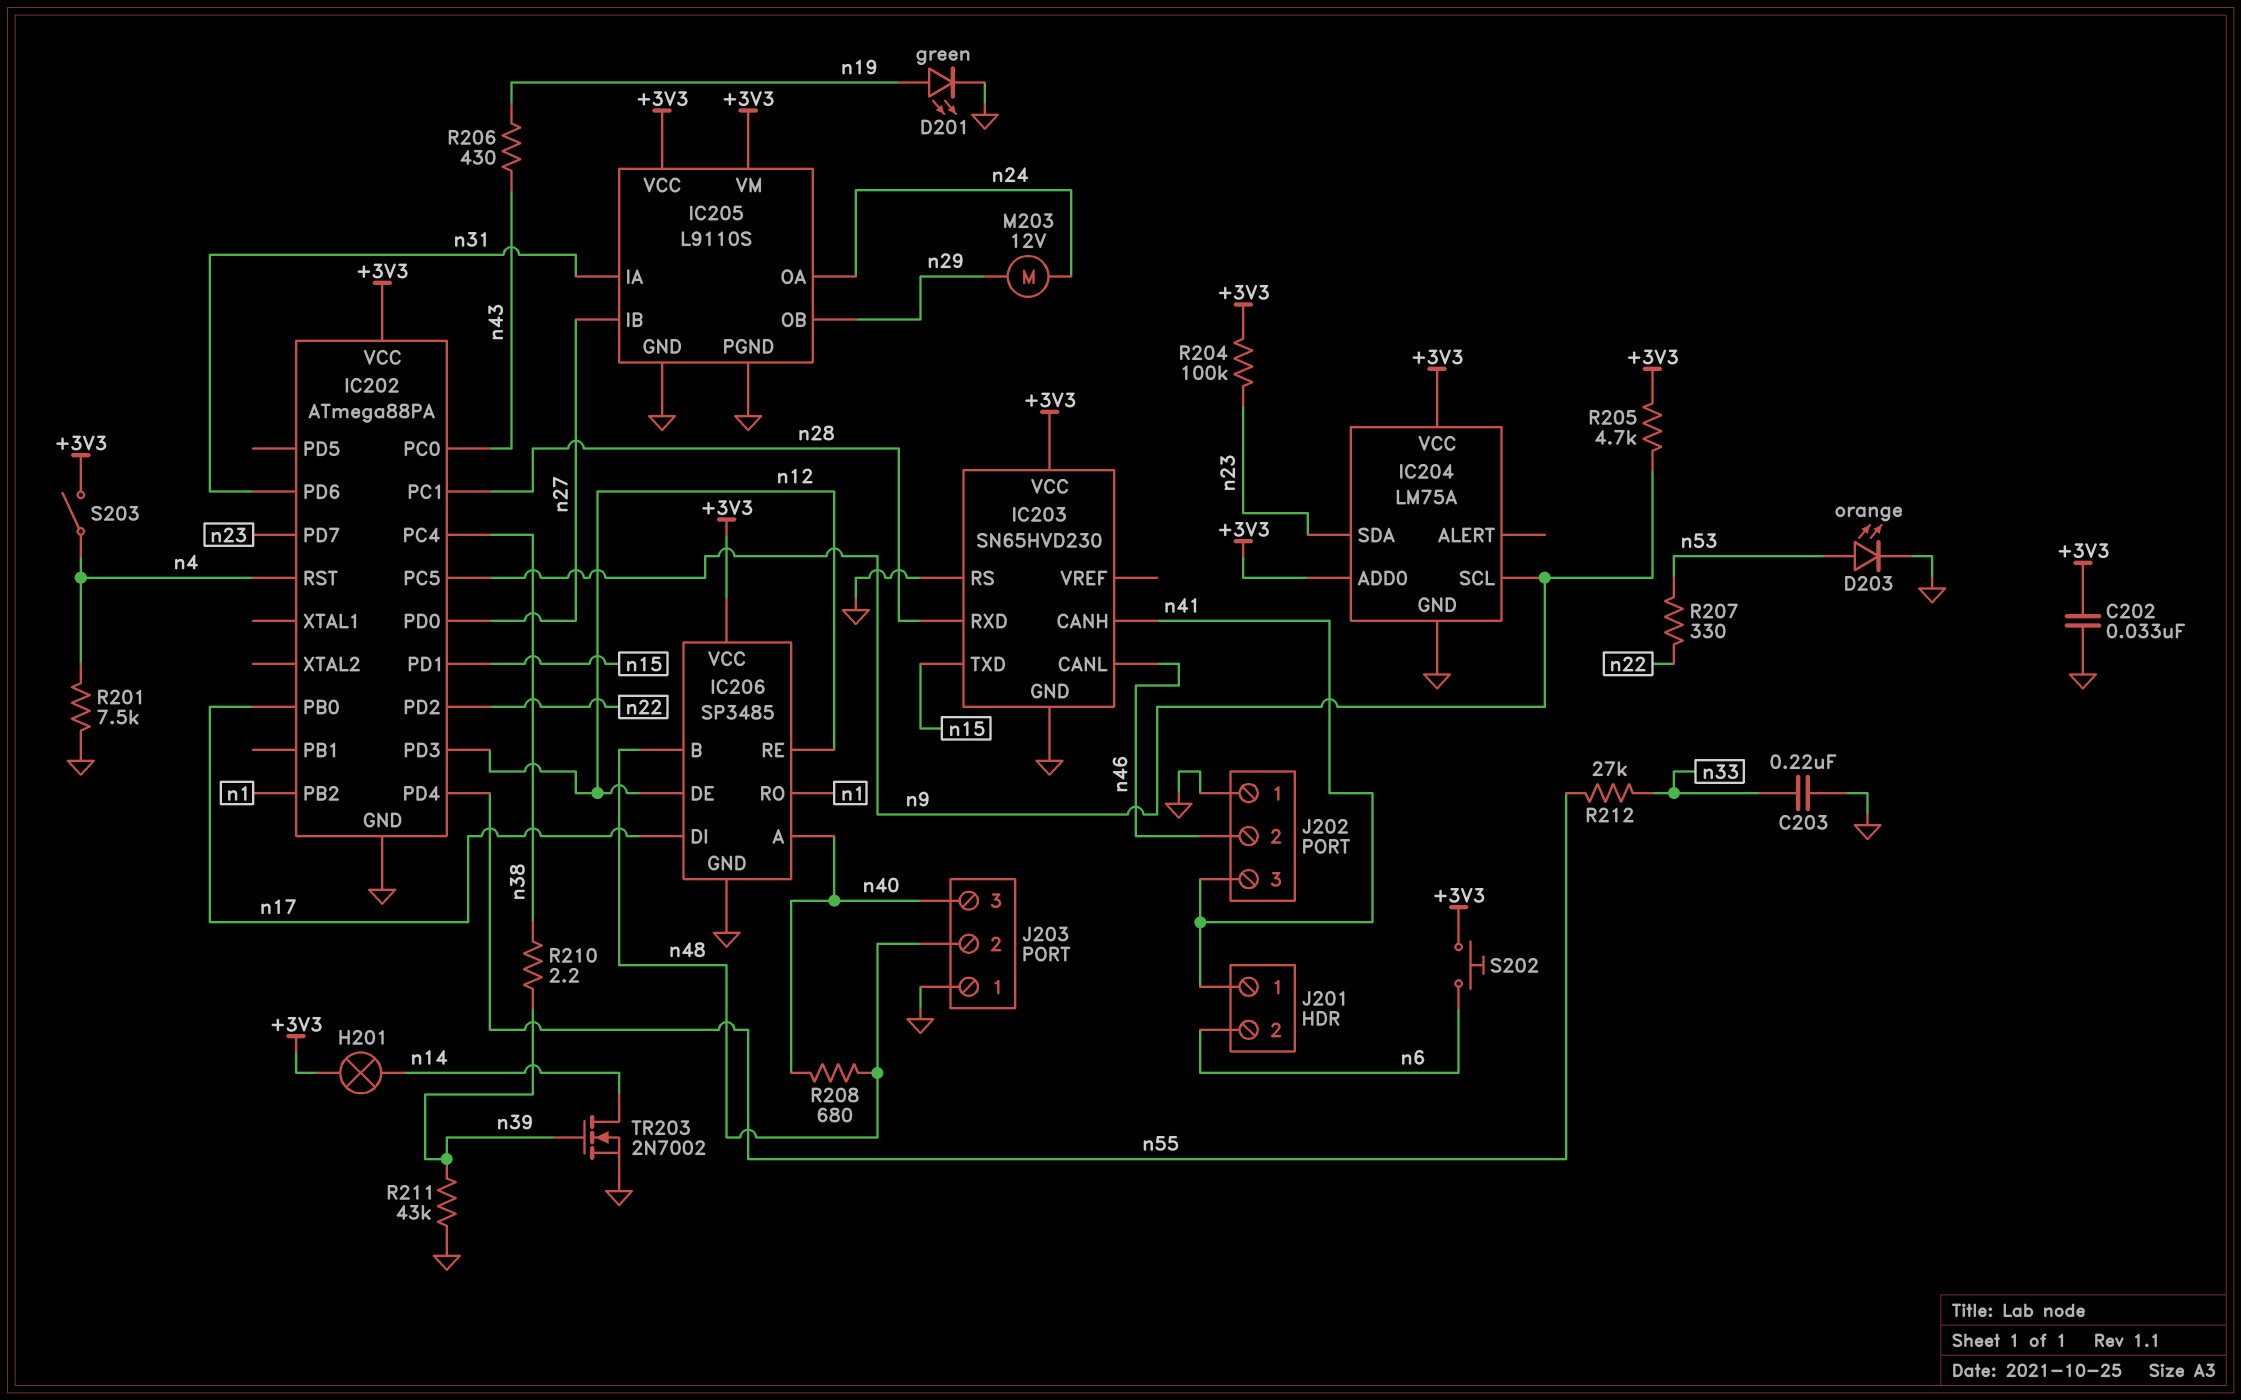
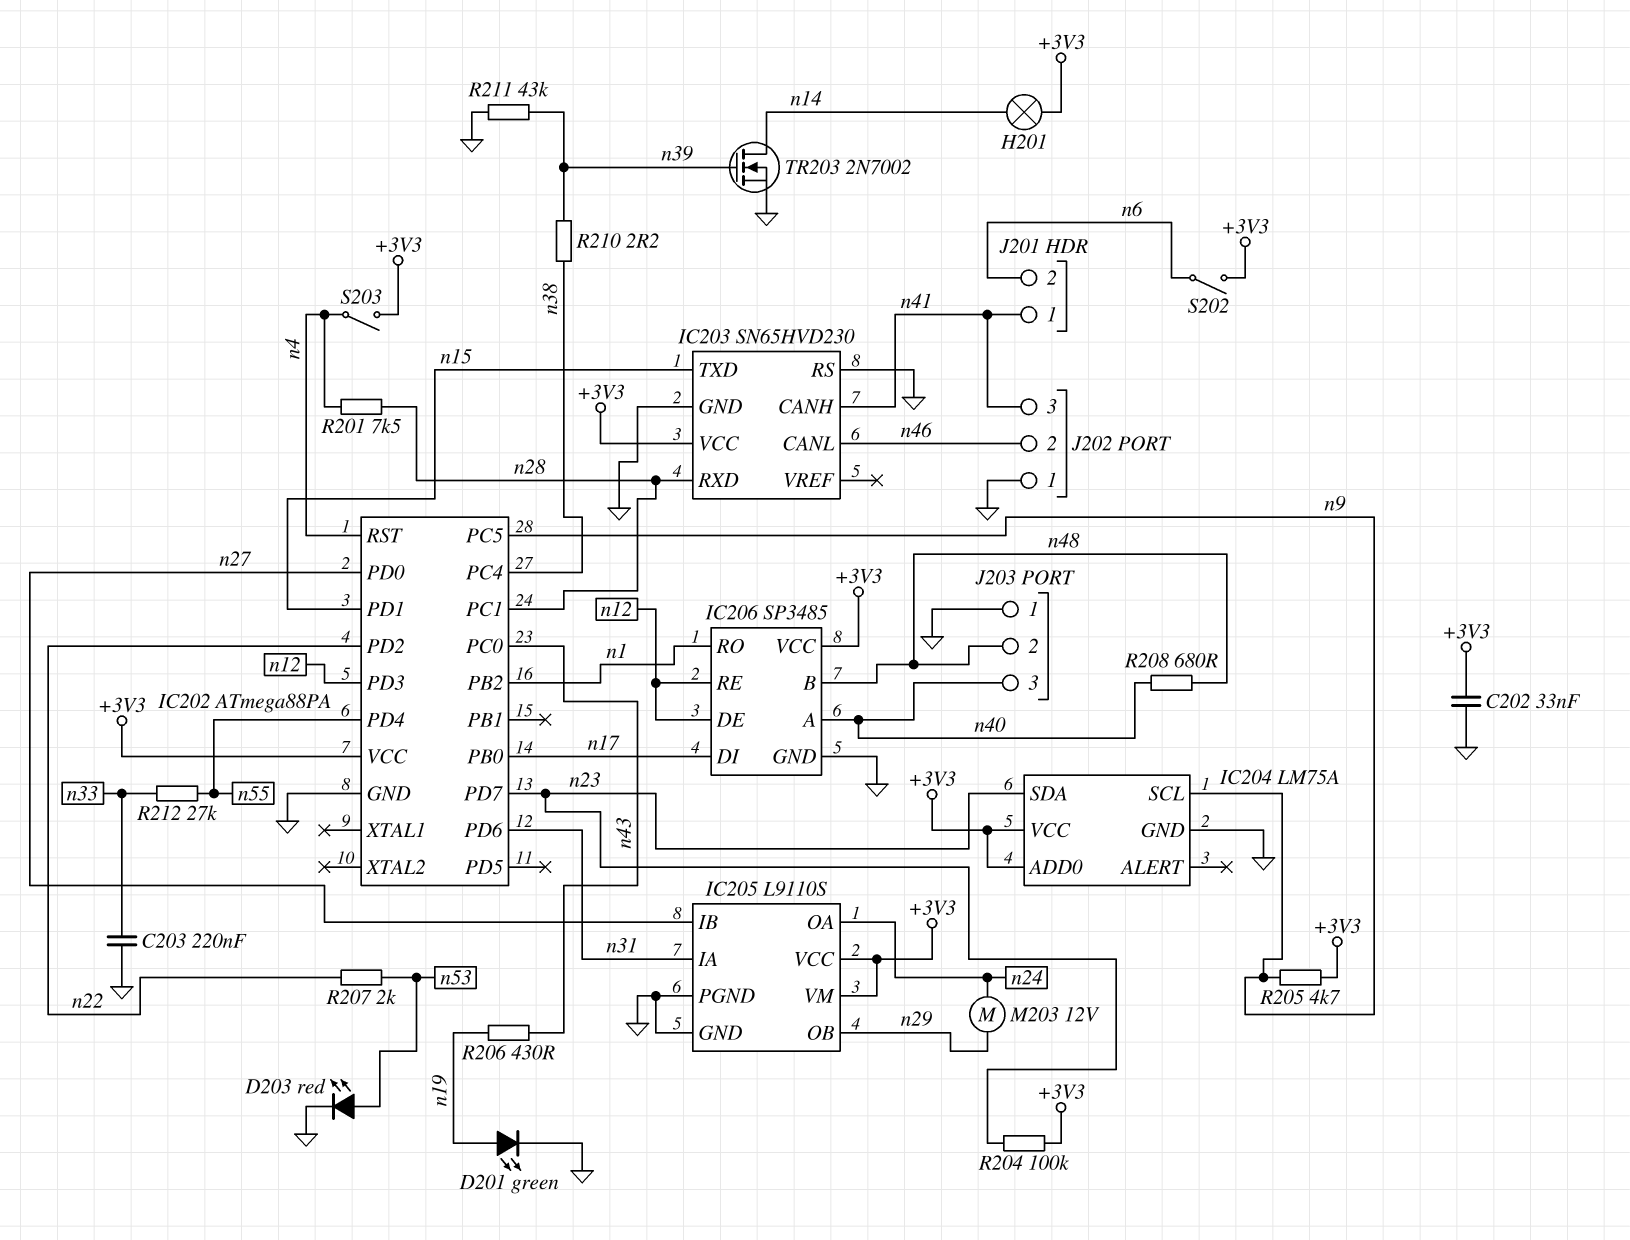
D203: LED orange (A n53, K GND) -> LED red (A n53, K GND)
R201: 7.5k (GND, n4) -> 7.5k (n4, n28)
R207: 330 (n22, n53) -> 2k (n22, n53)
S202: button (+3V3, n6) -> switch (+3V3, n6)

